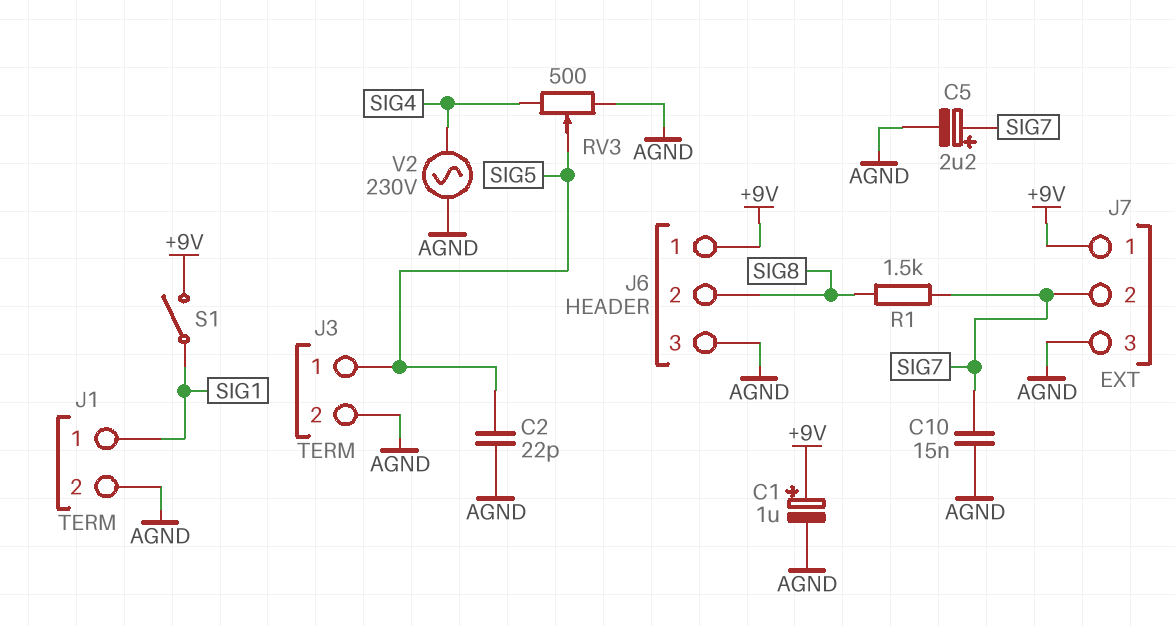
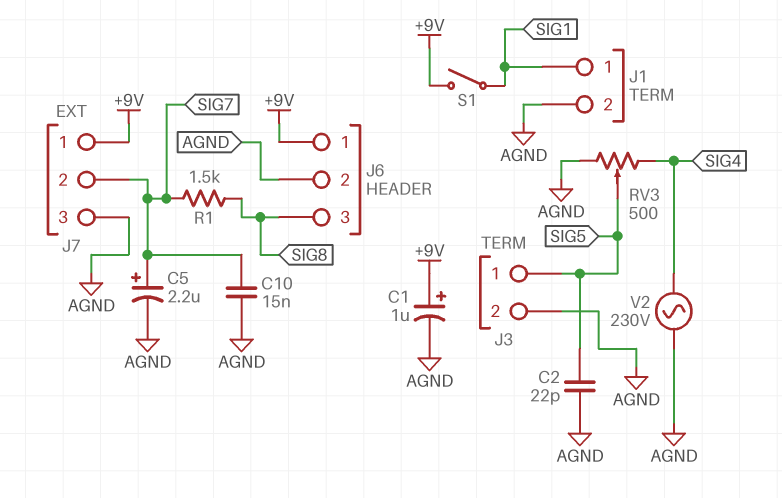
J6 pin 2: SIG8 -> AGND
J6 pin 3: AGND -> SIG8

